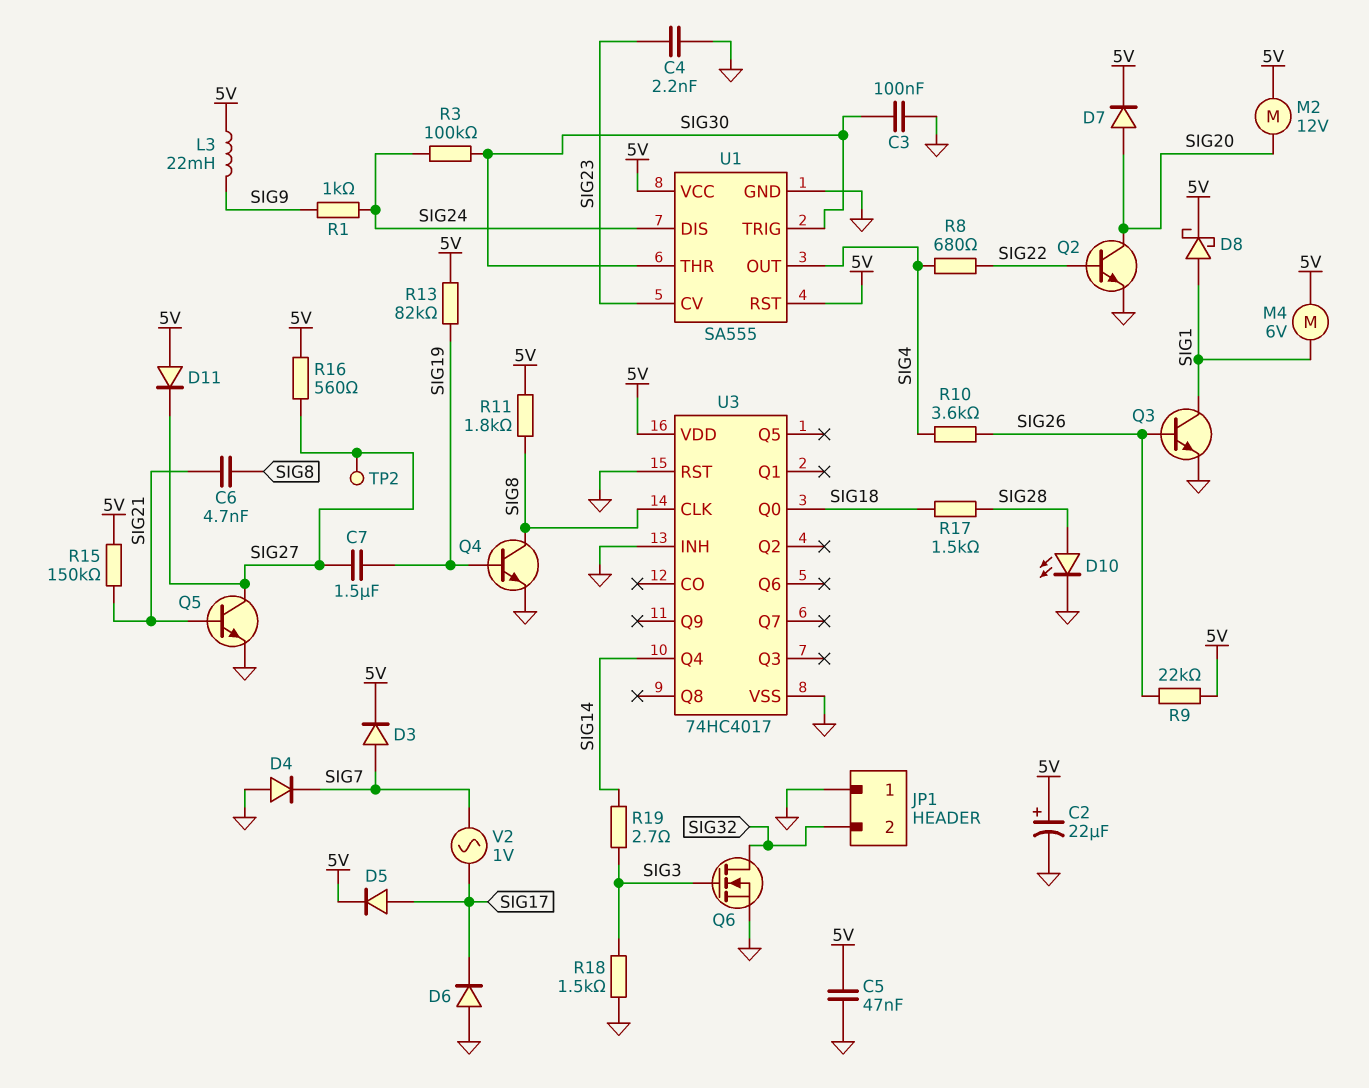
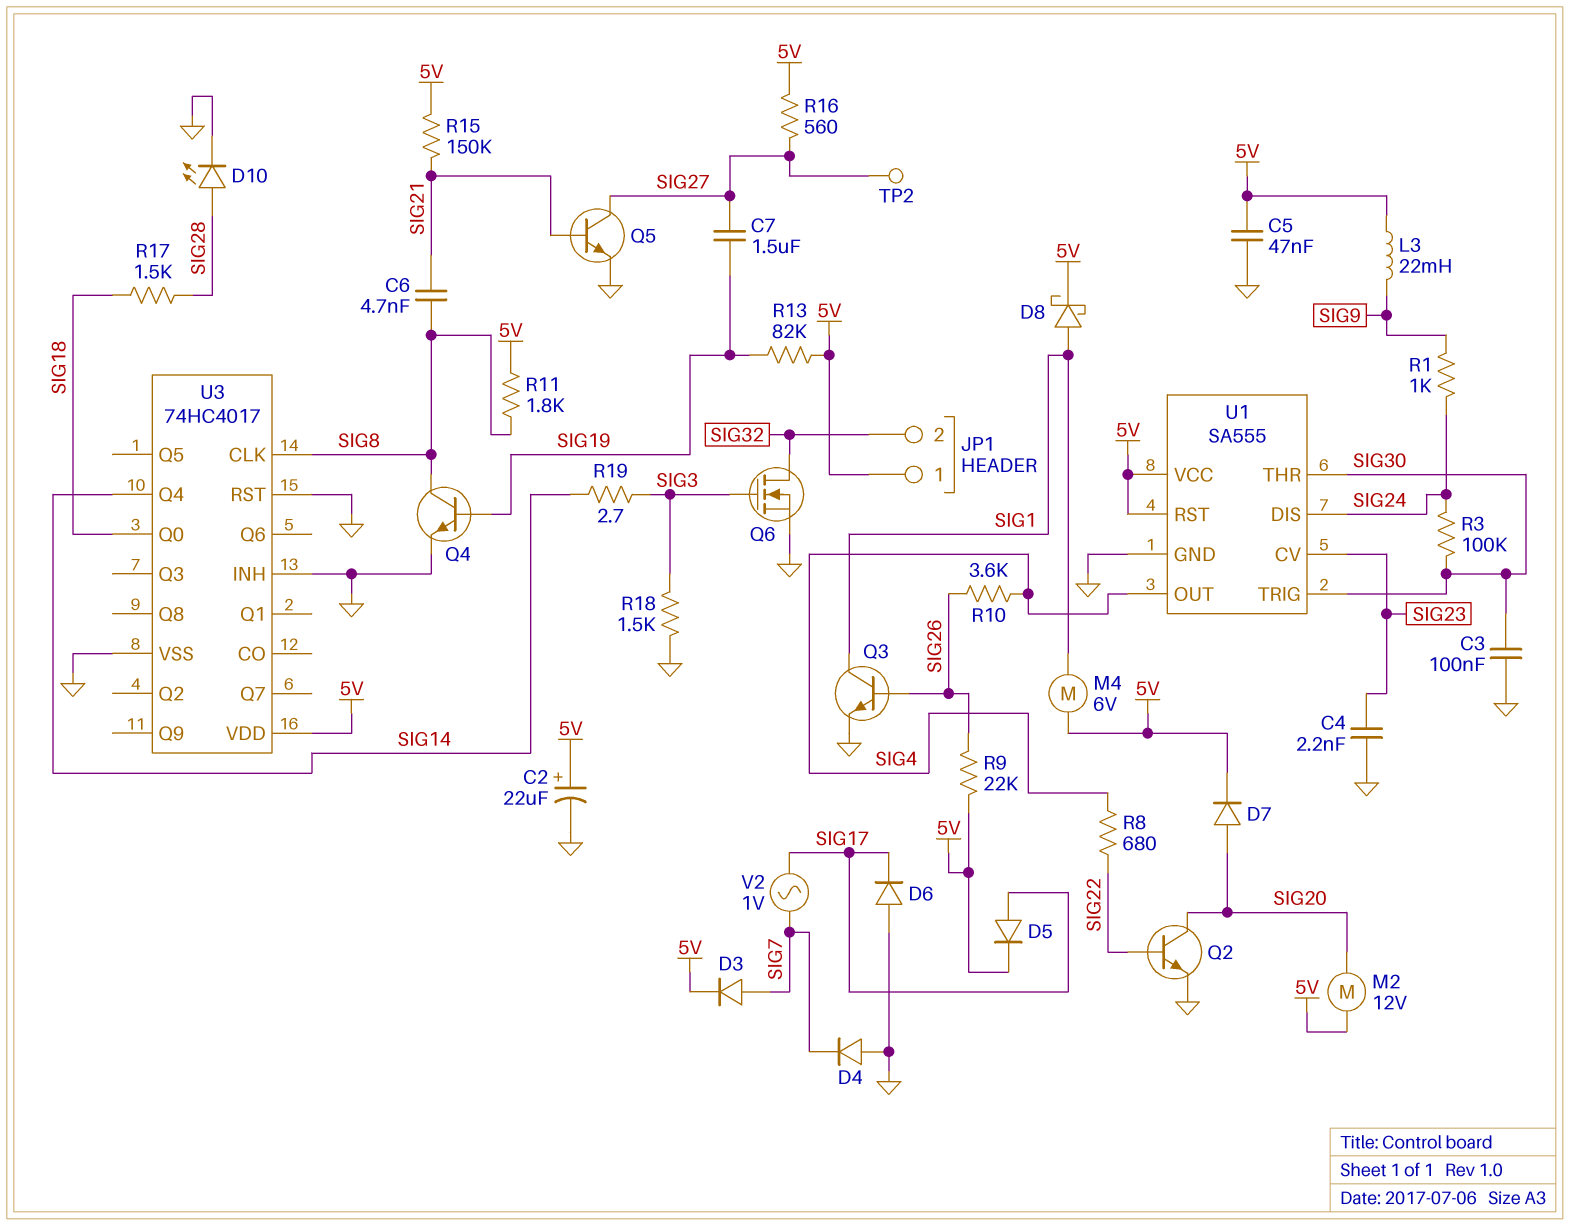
D11: diode (A 5V, K SIG27) -> none
JP1 pin 1: GND -> 5V

